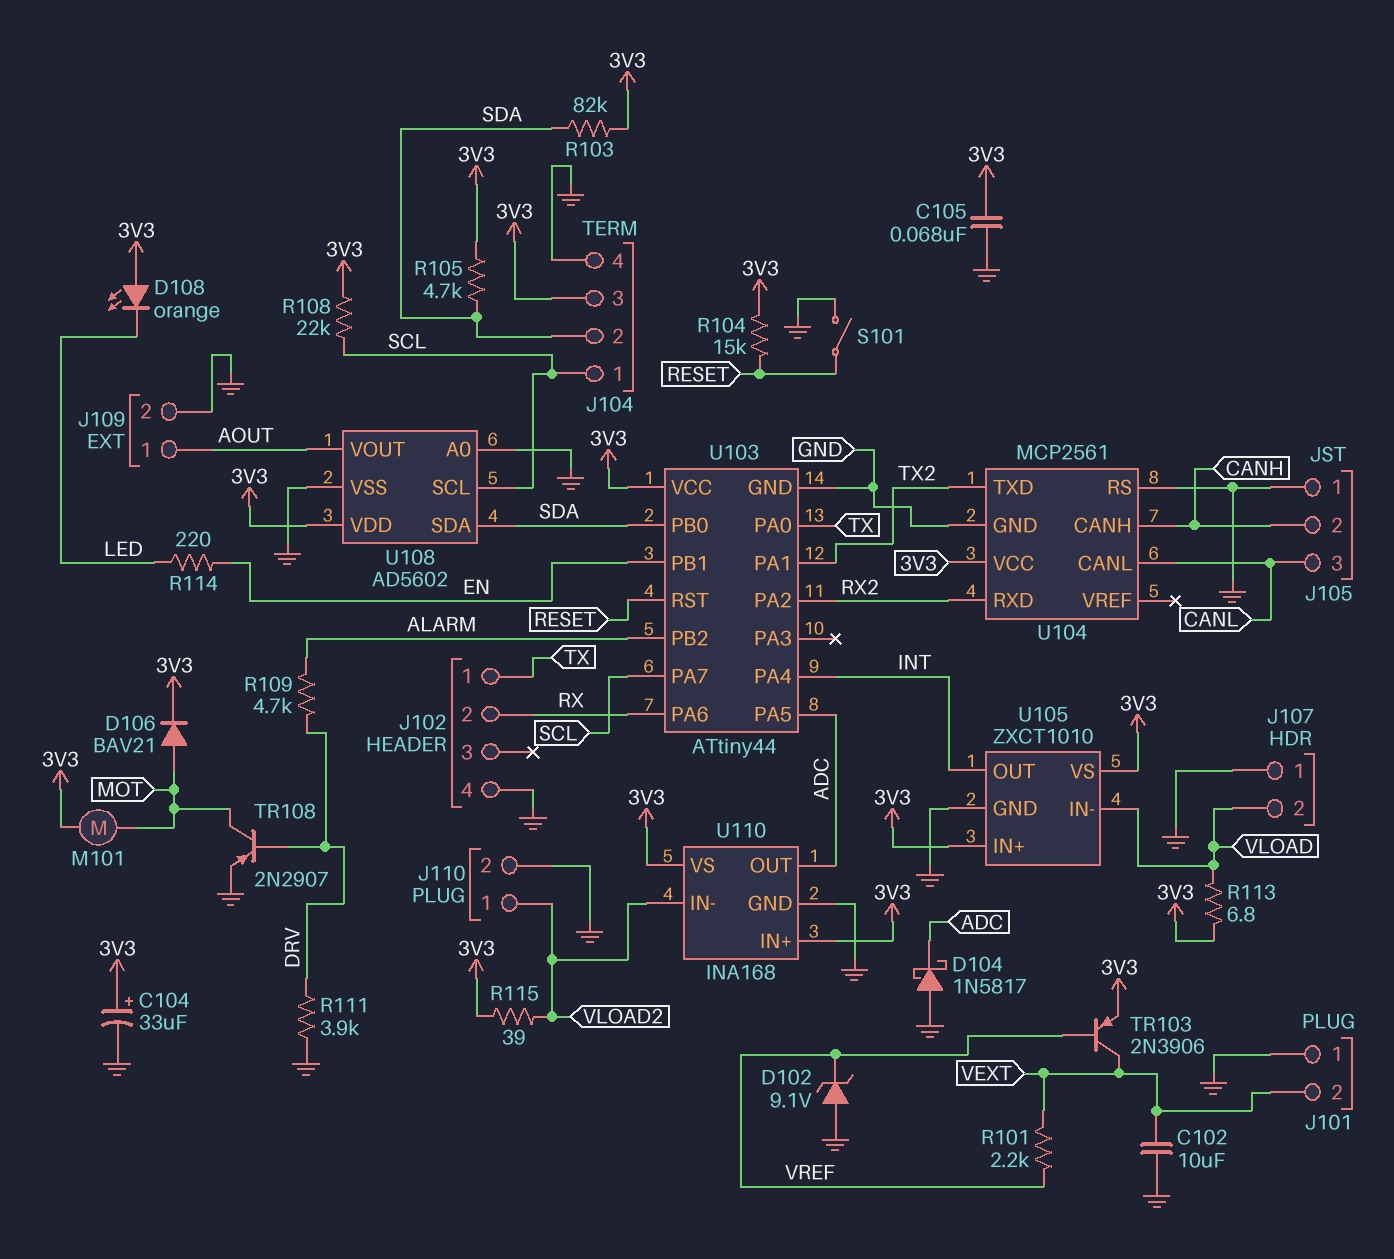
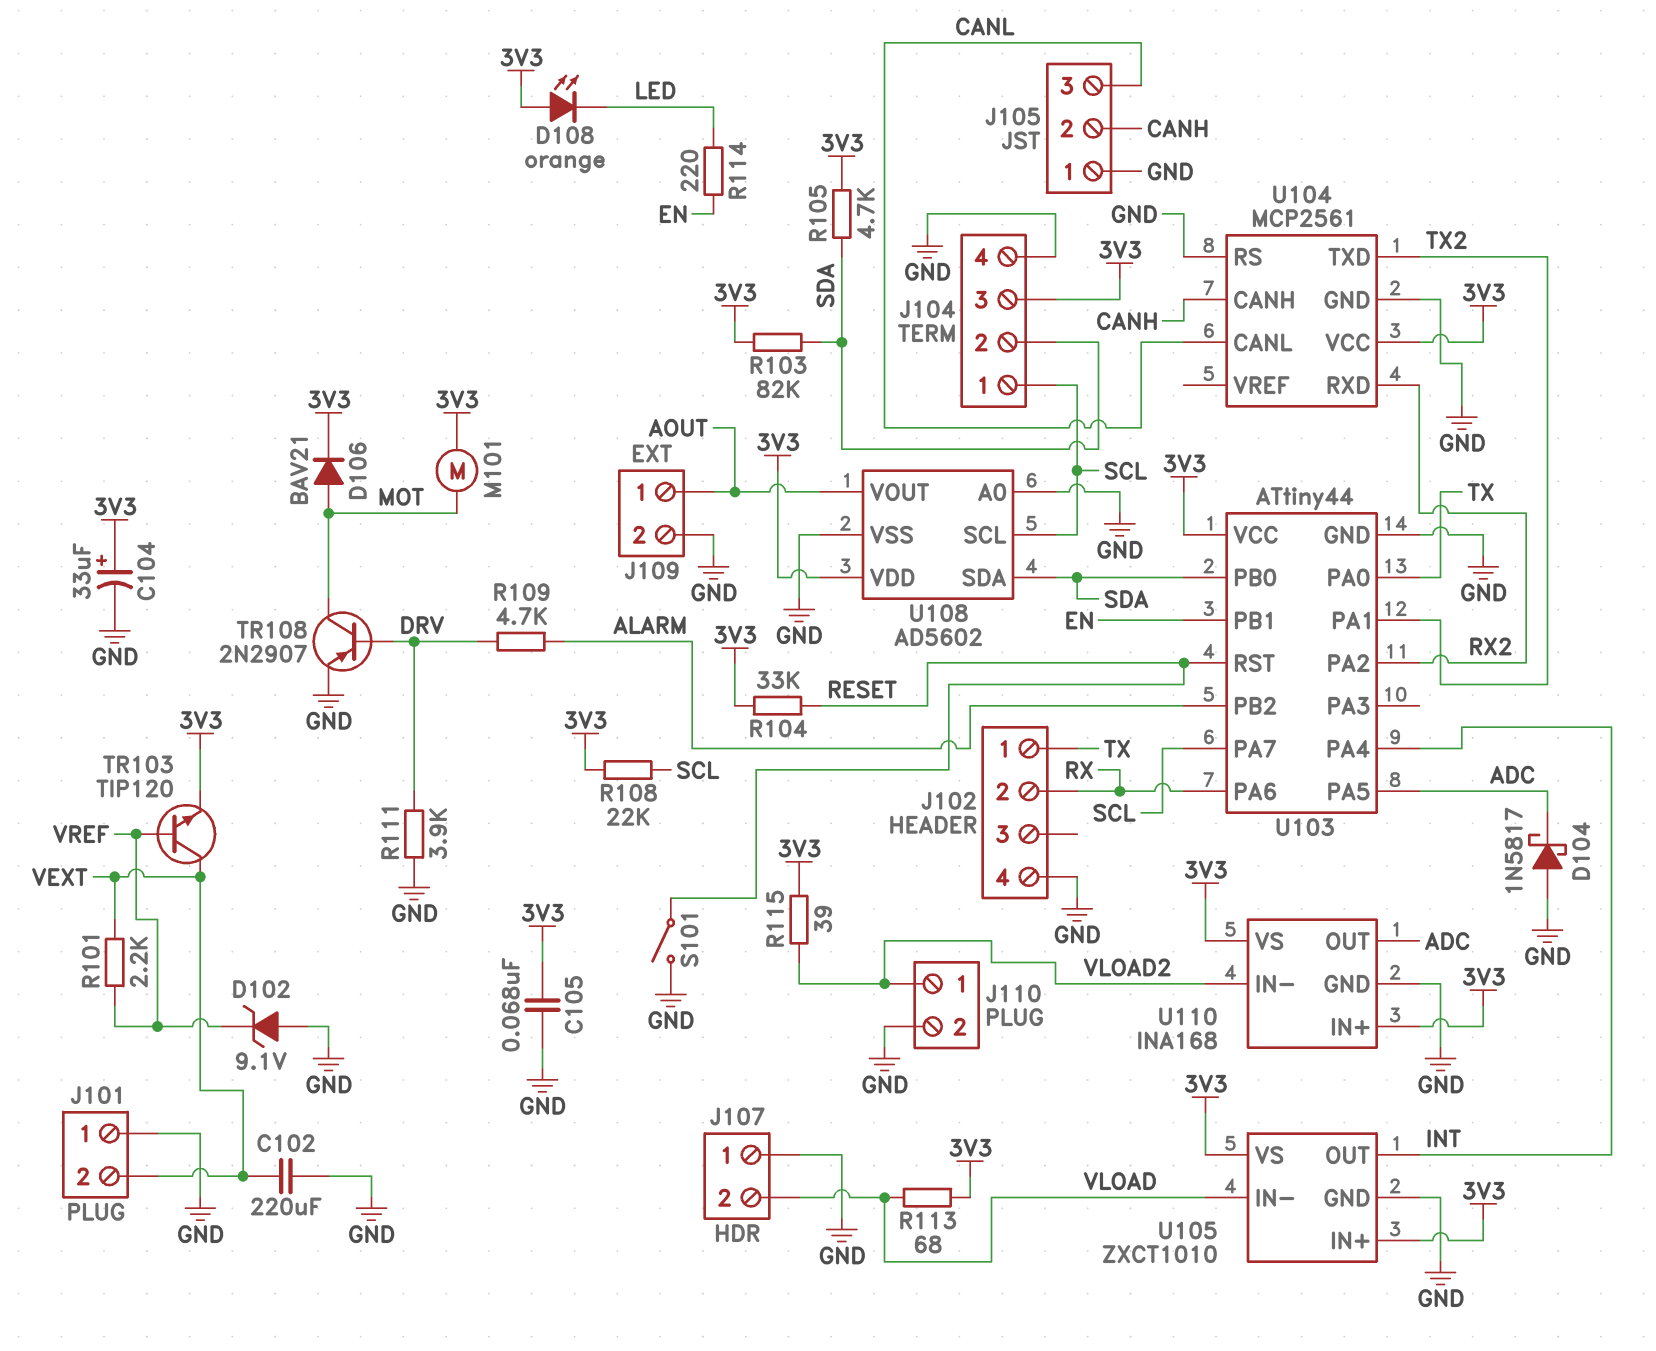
C102: 10uF (GND, VEXT) -> 220uF (GND, VEXT)
R104: 15k (3V3, RESET) -> 33k (3V3, RESET)
R113: 6.8 (3V3, VLOAD) -> 68 (3V3, VLOAD)
TR103: PNP 2N3906 (B VREF, C VEXT, E 3V3) -> NPN TIP120 (B VREF, C VEXT, E 3V3)

